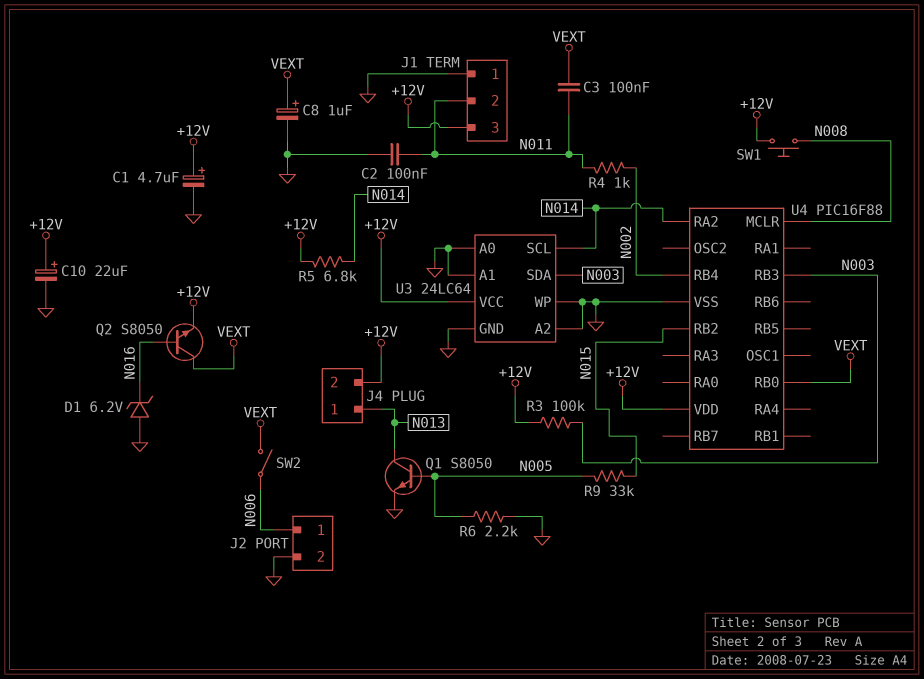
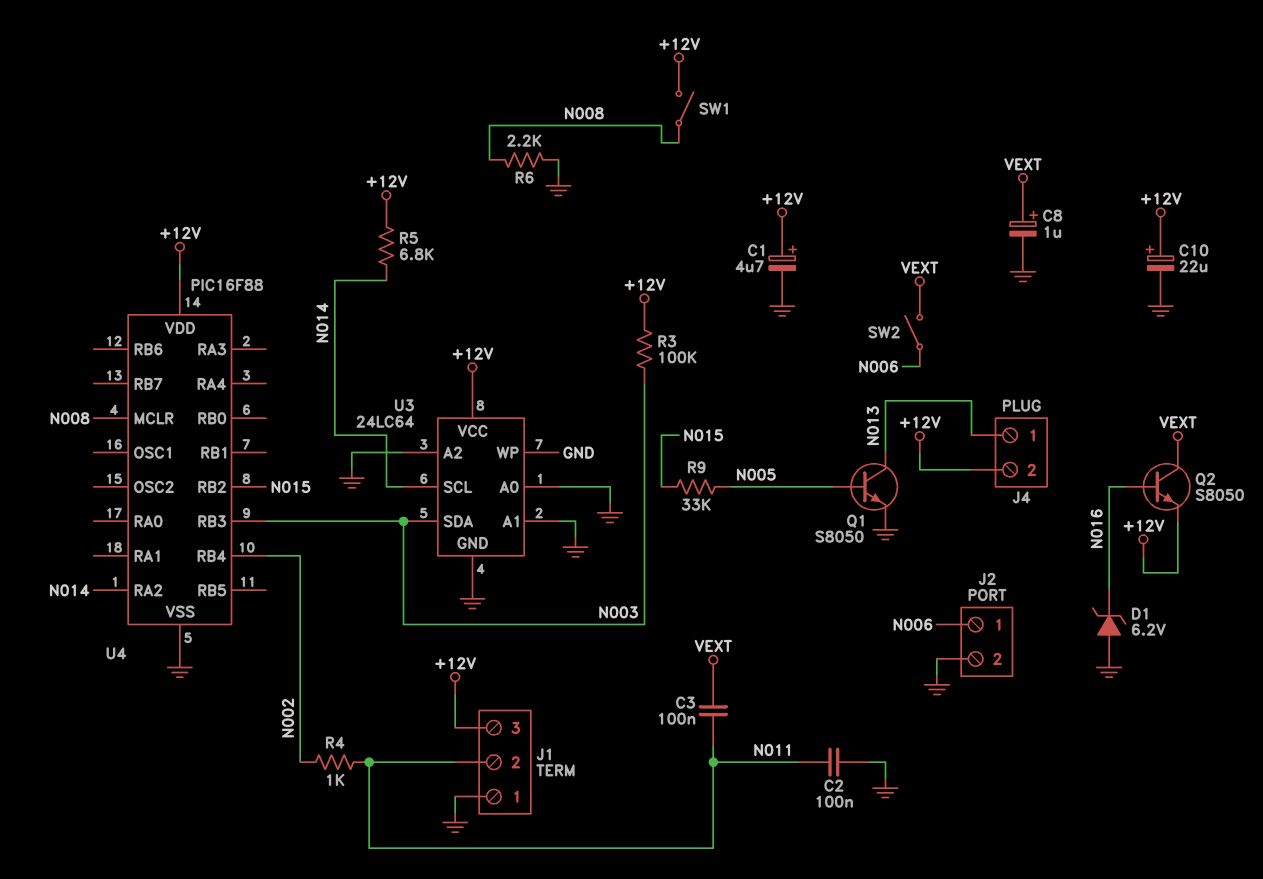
R6: 2.2k (GND, N005) -> 2.2k (GND, N008)
SW1: button (+12V, N008) -> switch (+12V, N008)
U4 pin RB0: VEXT -> none

